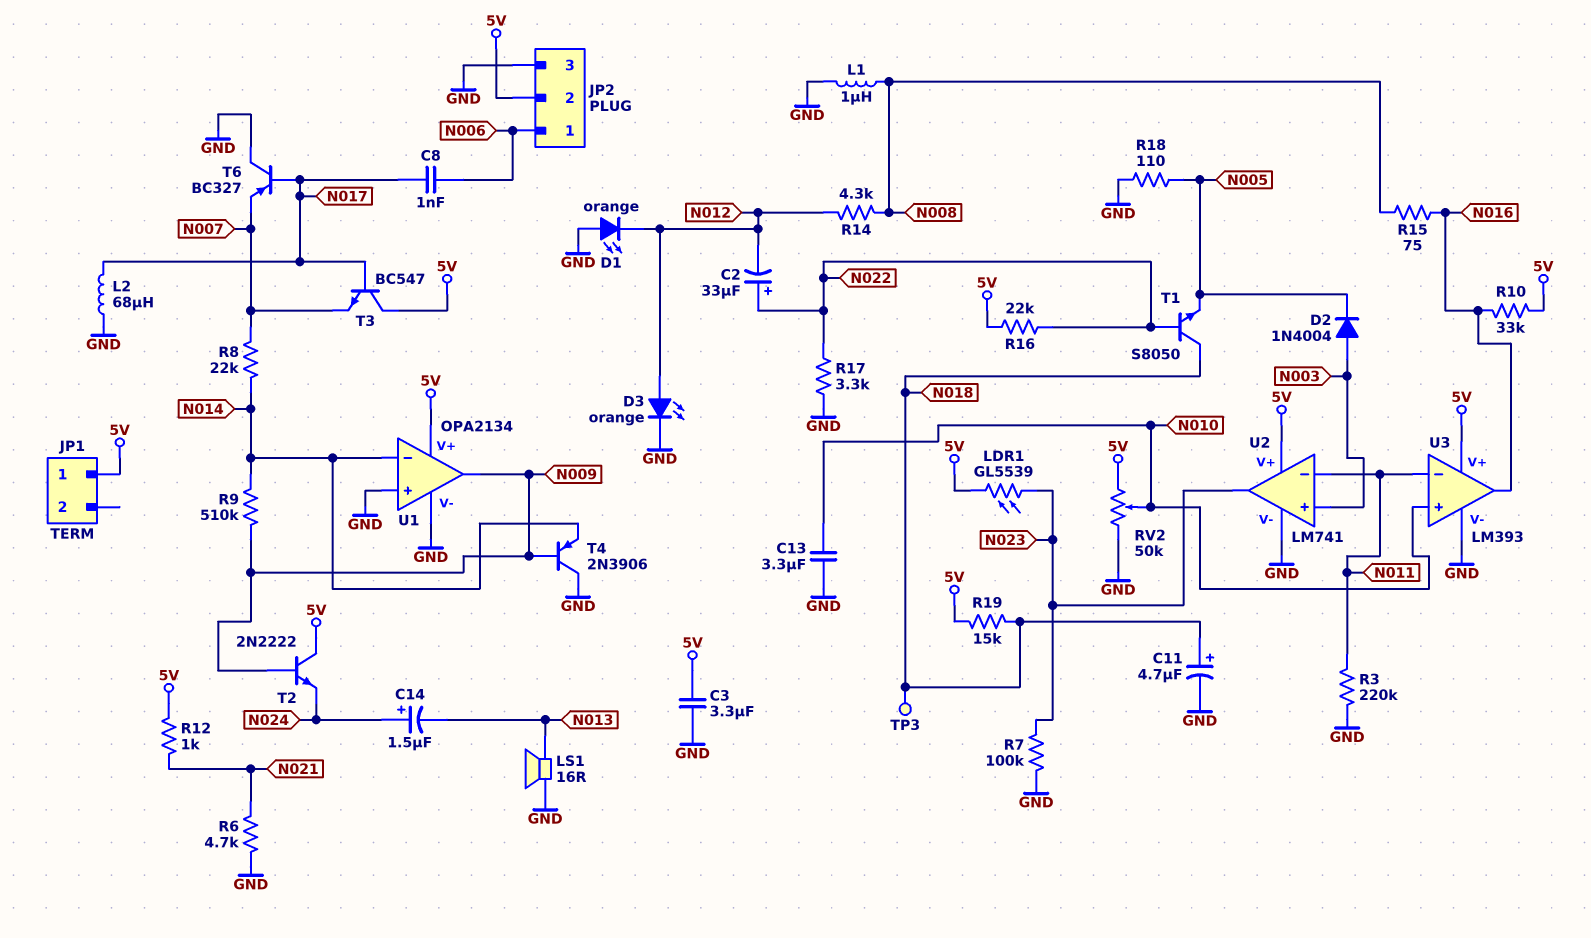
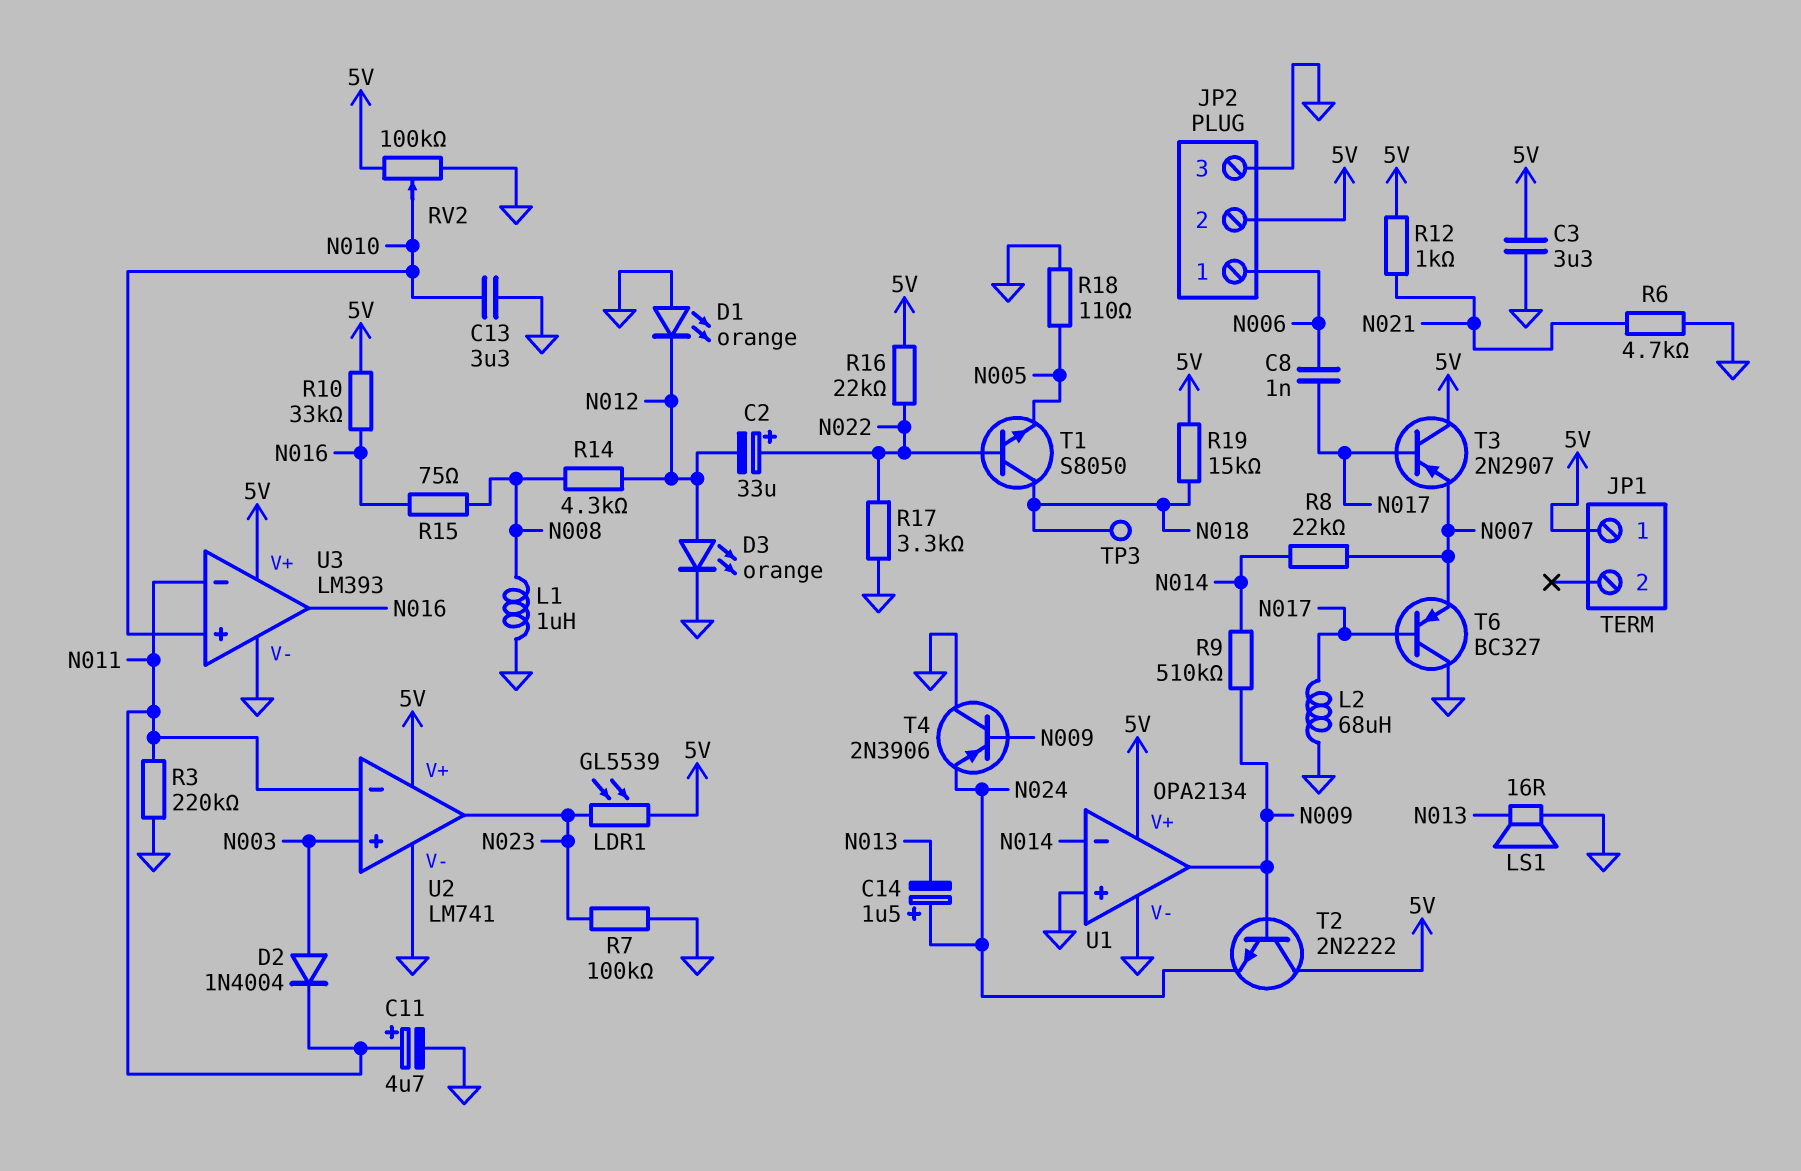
C11: 4.7uF (plus N018, minus GND) -> 4.7uF (plus N011, minus GND)
D2: diode 1N4004 (A N003, K N005) -> diode 1N4004 (A N003, K N011)
RV2: 50k (5V, GND, wiper N010) -> 100k (5V, GND, wiper N010)
T3: NPN BC547 (B N017, C 5V, E N007) -> PNP 2N2907 (B N017, C 5V, E N007)
T4: PNP 2N3906 (B N009, C GND, E N014) -> PNP 2N3906 (B N009, C GND, E N024)

